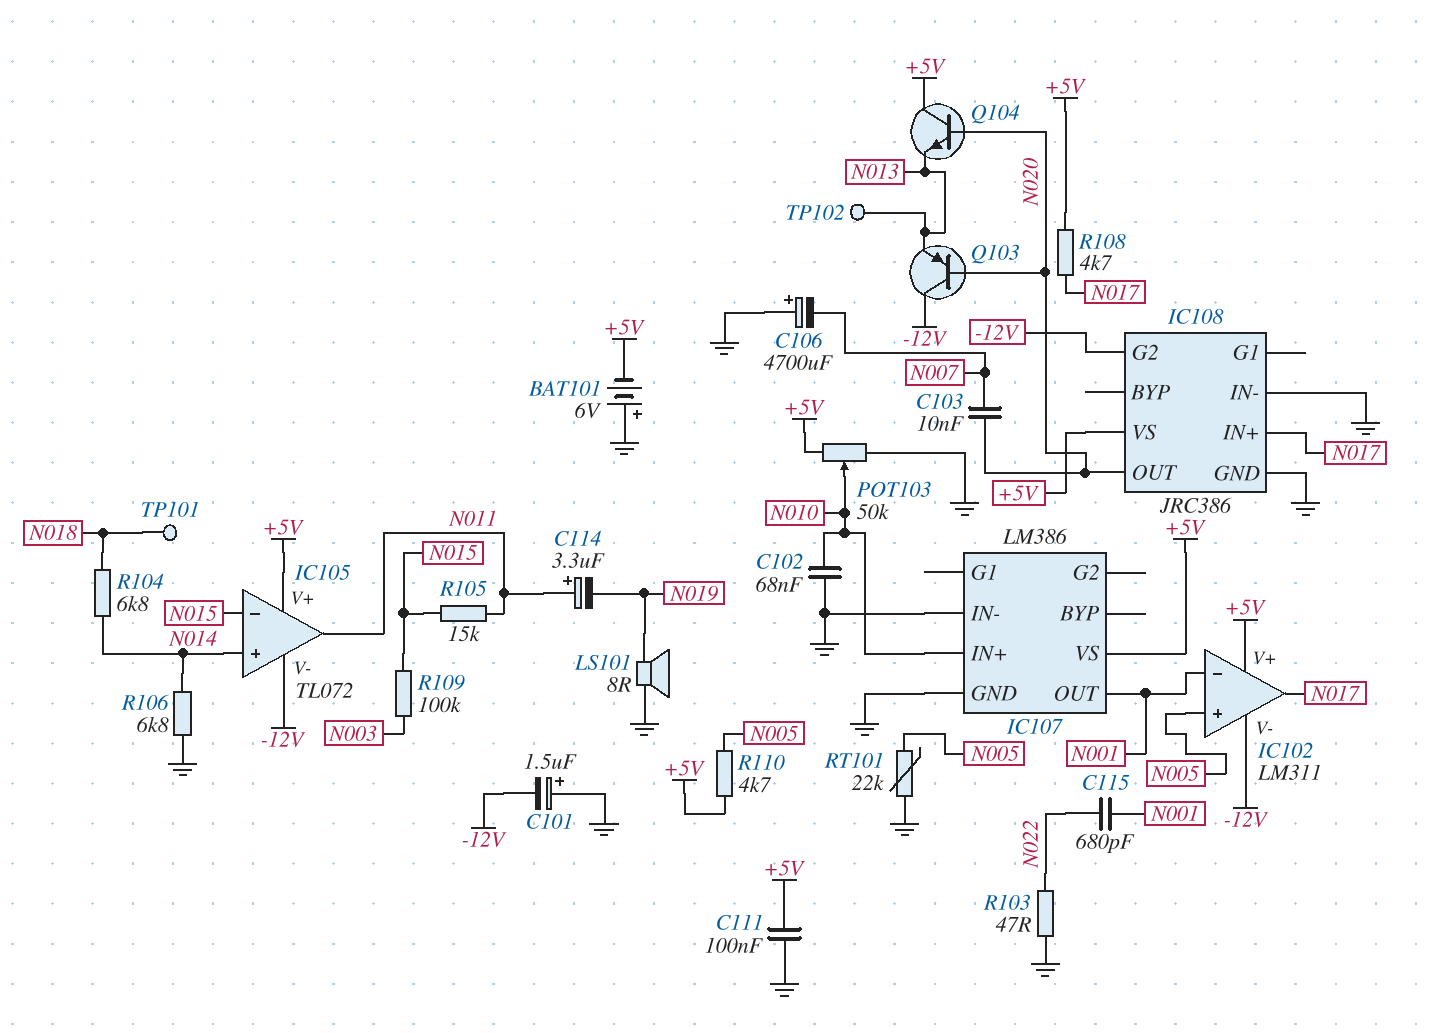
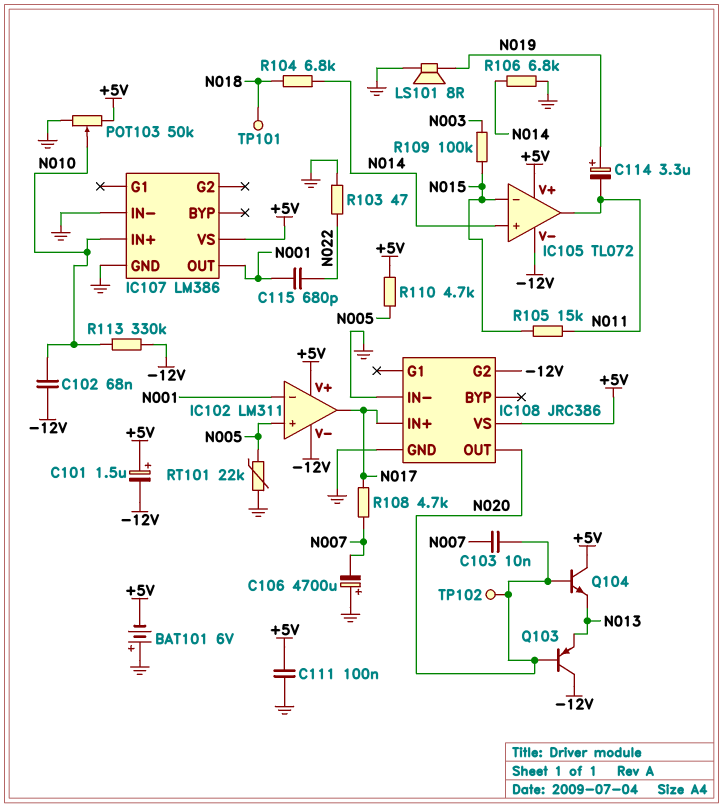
C101: 1.5uF (plus GND, minus -12V) -> 1.5uF (plus +5V, minus -12V)
C102: 68nF (GND, N010) -> 68nF (-12V, N010)
C114: 3.3uF (plus N011, minus N019) -> 3.3uF (plus N019, minus N011)
R108: 4.7k (+5V, N017) -> 4.7k (N007, N017)
R113: none -> 330k (-12V, N010)
TP102: test point (N013) -> test point (N020)

